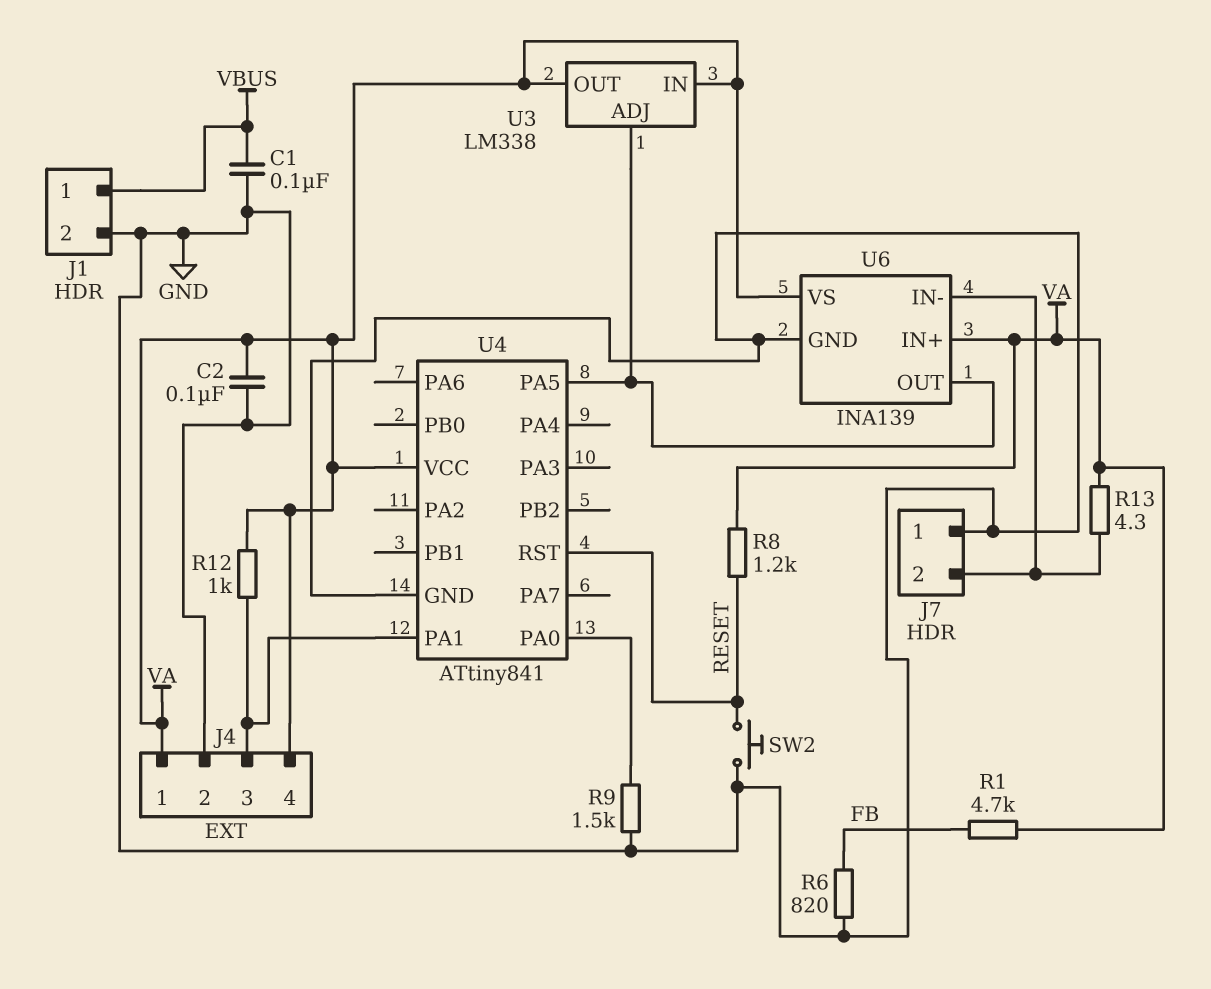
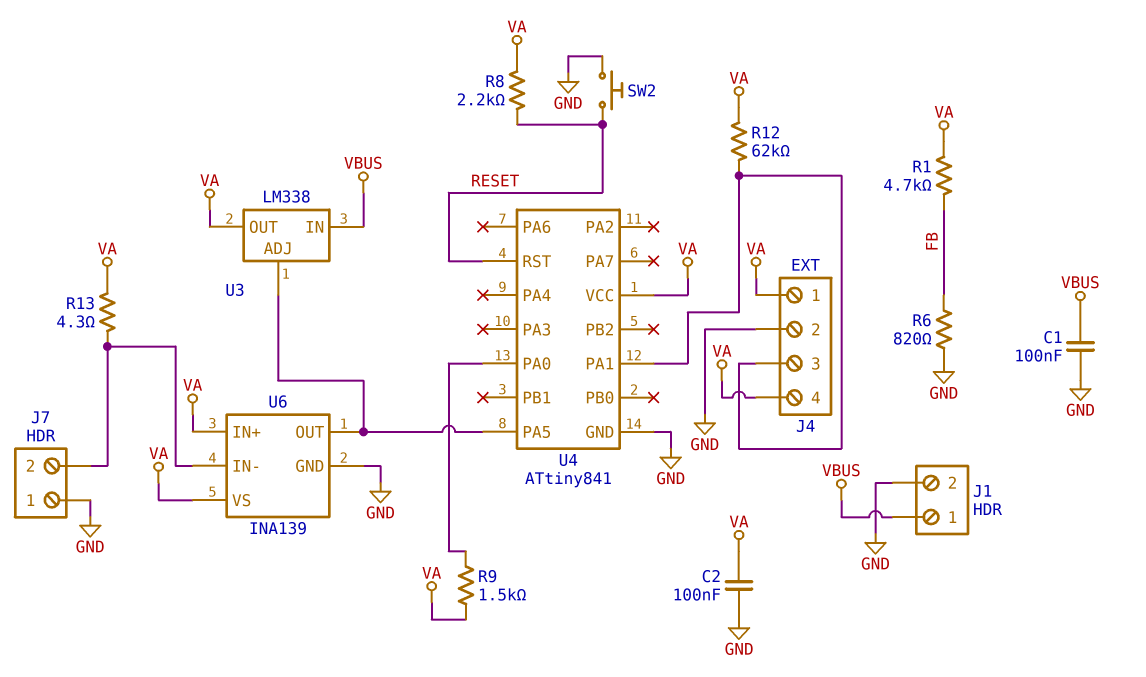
R8: 1.2k (RESET, VA) -> 2.2k (RESET, VA)
R9: 1.5k (GND, U4/PA0) -> 1.5k (U4/PA0, VA)
R12: 1k (J4/3, VA) -> 62k (J4/3, VA)
U3 pin IN: VA -> VBUS

